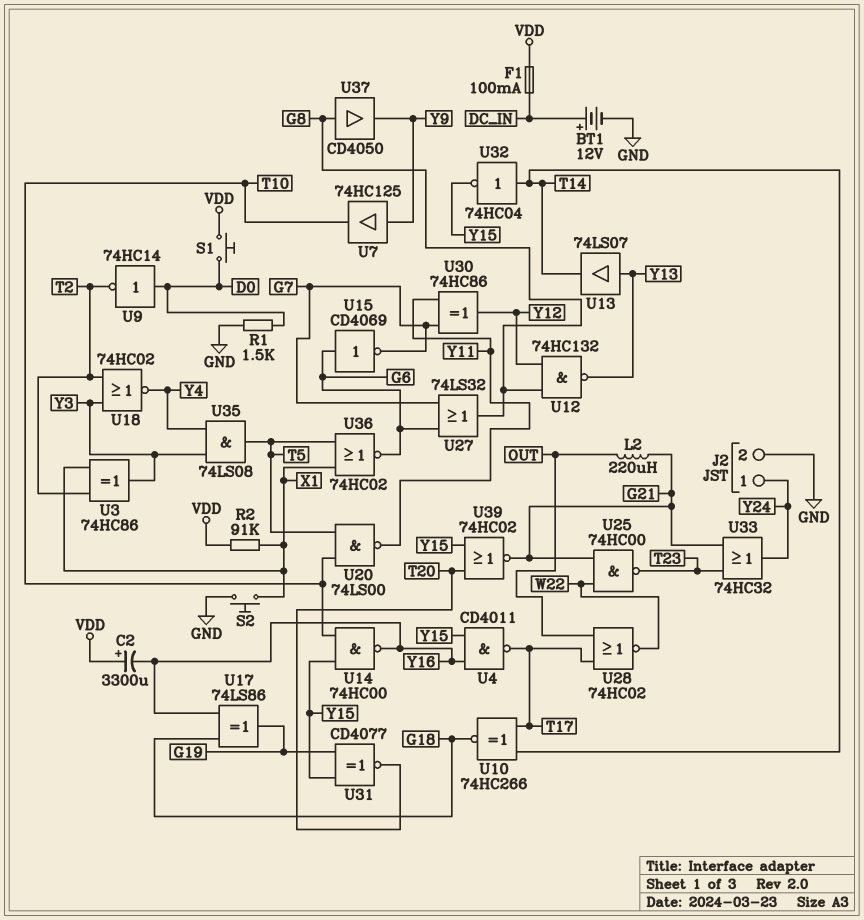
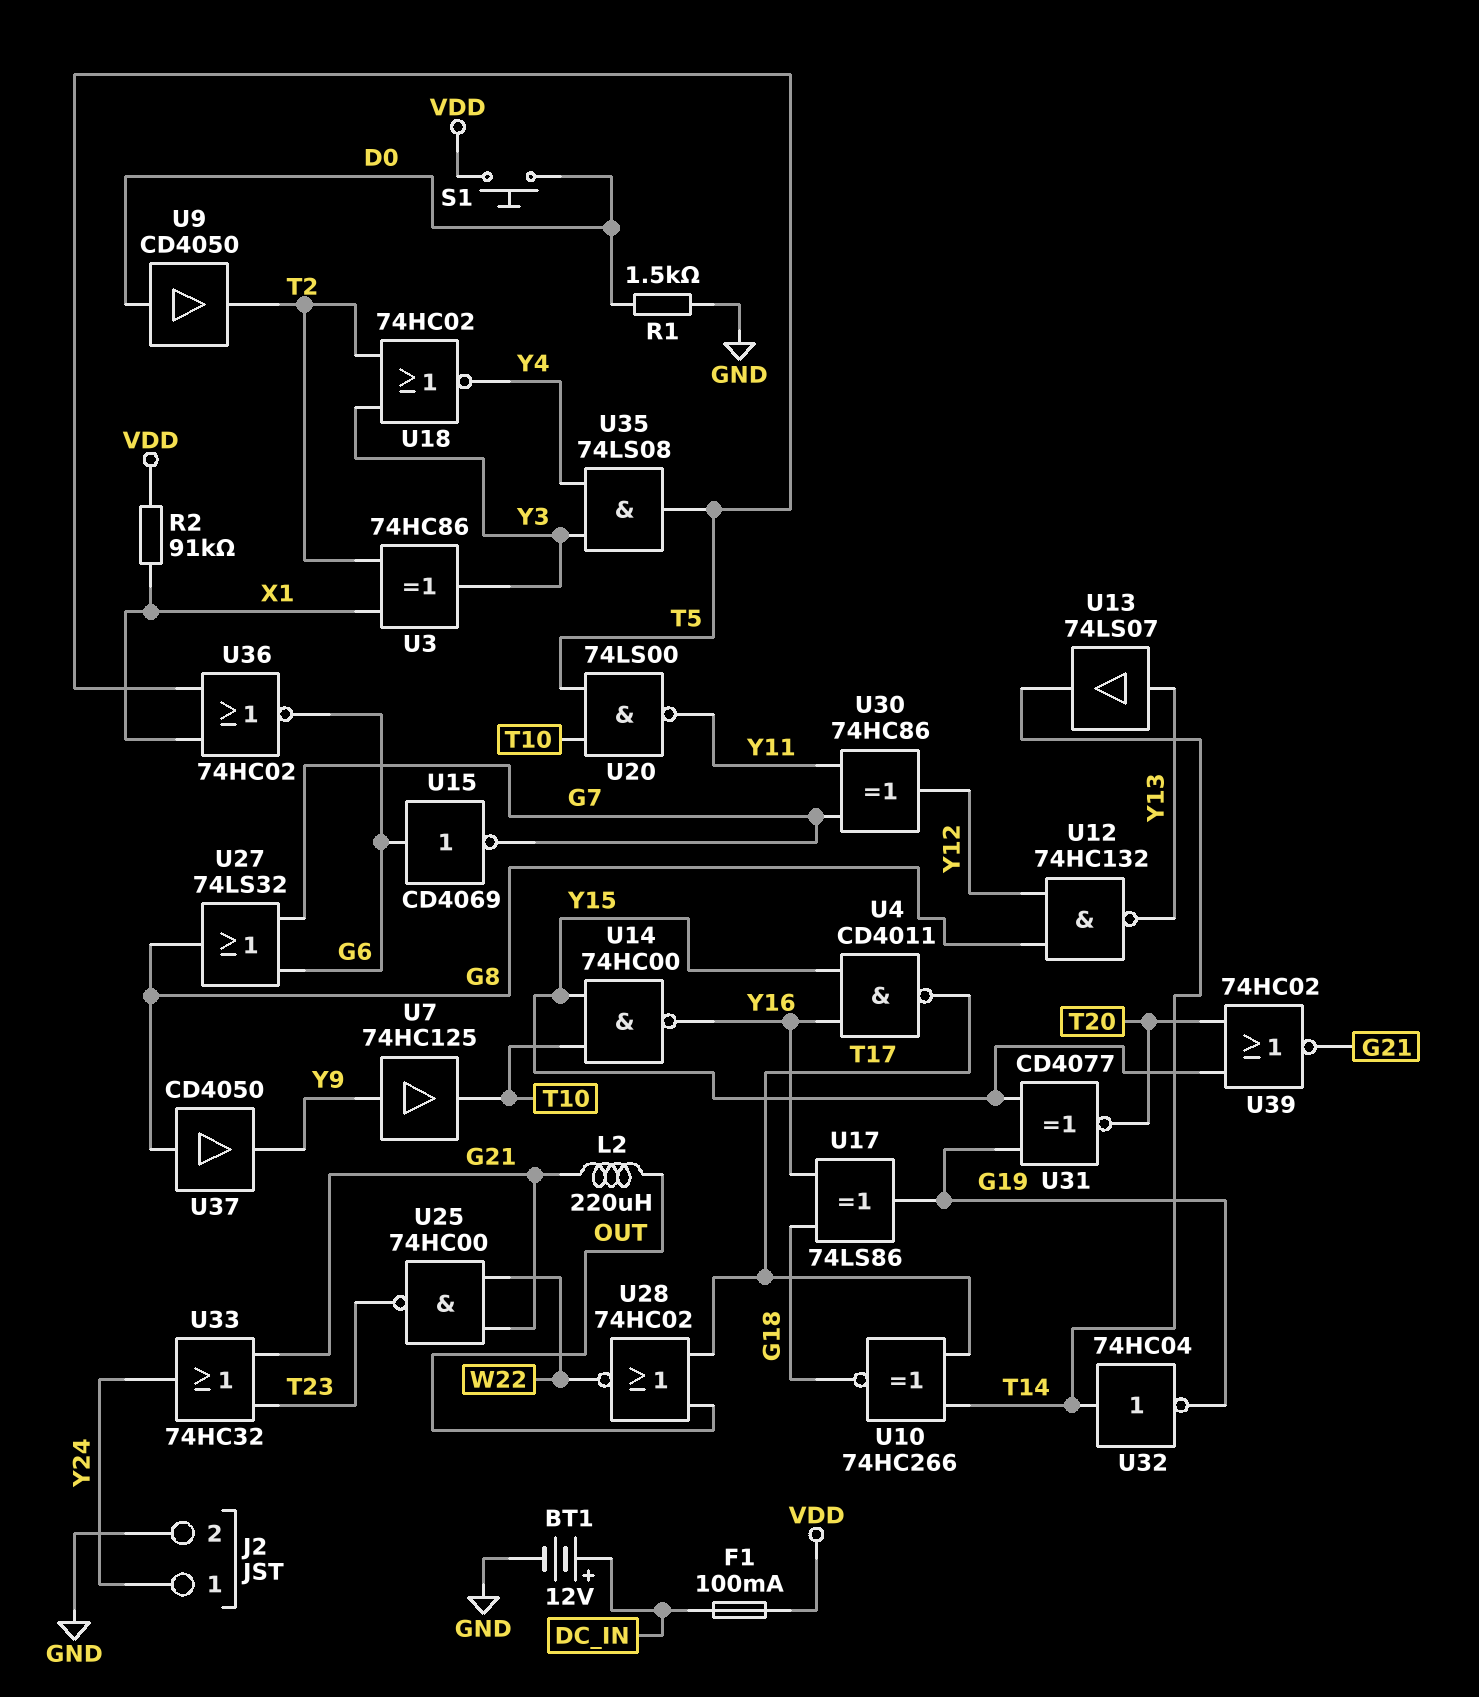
C2: 3300uF (plus VDD, minus Y16) -> none
S2: button (GND, X1) -> none
U9: NOT 74HC14 (in D0, out T2) -> buffer CD4050 (in D0, out T2)
U32: NOT 74HC04 (in T14, out Y15) -> NOT 74HC04 (in T14, out G19)

